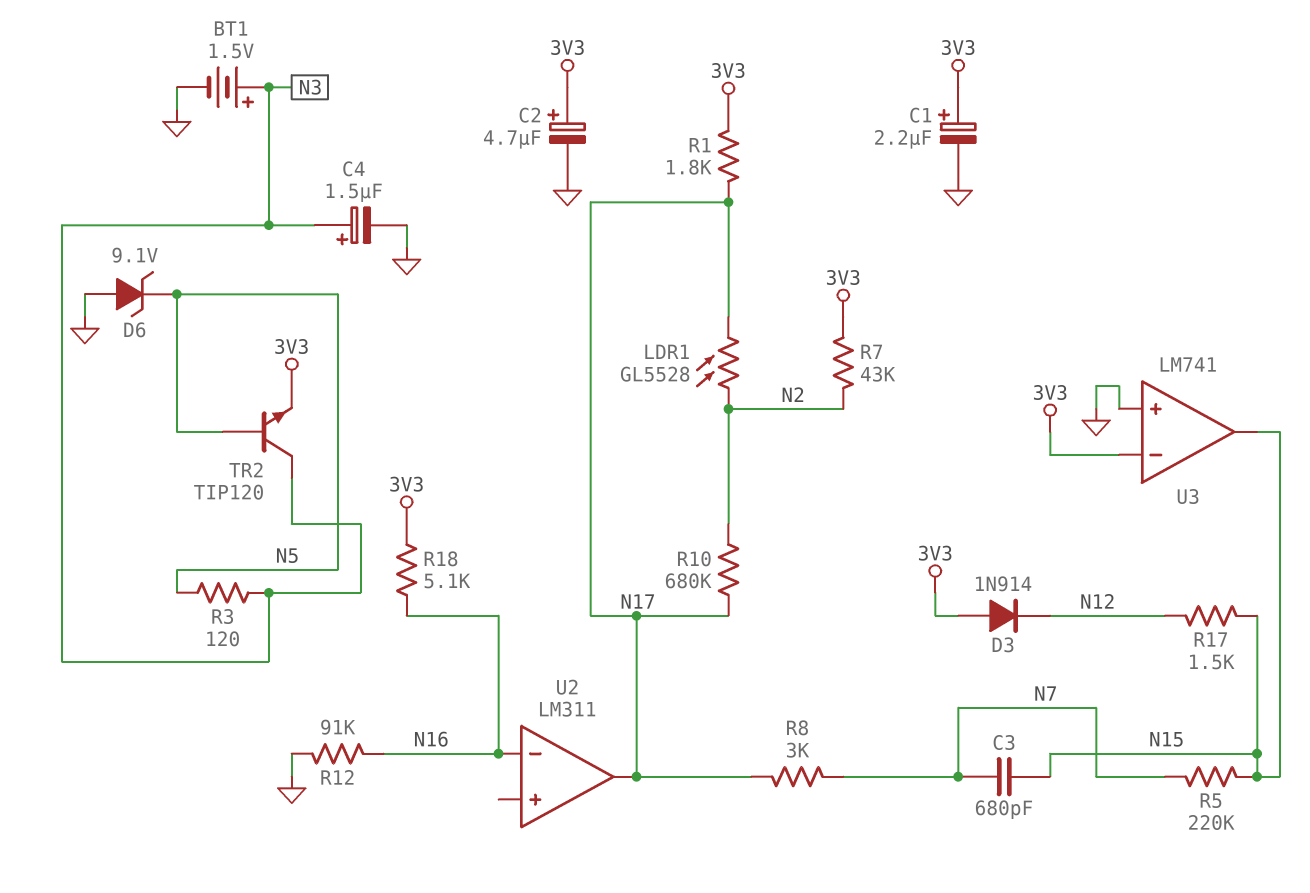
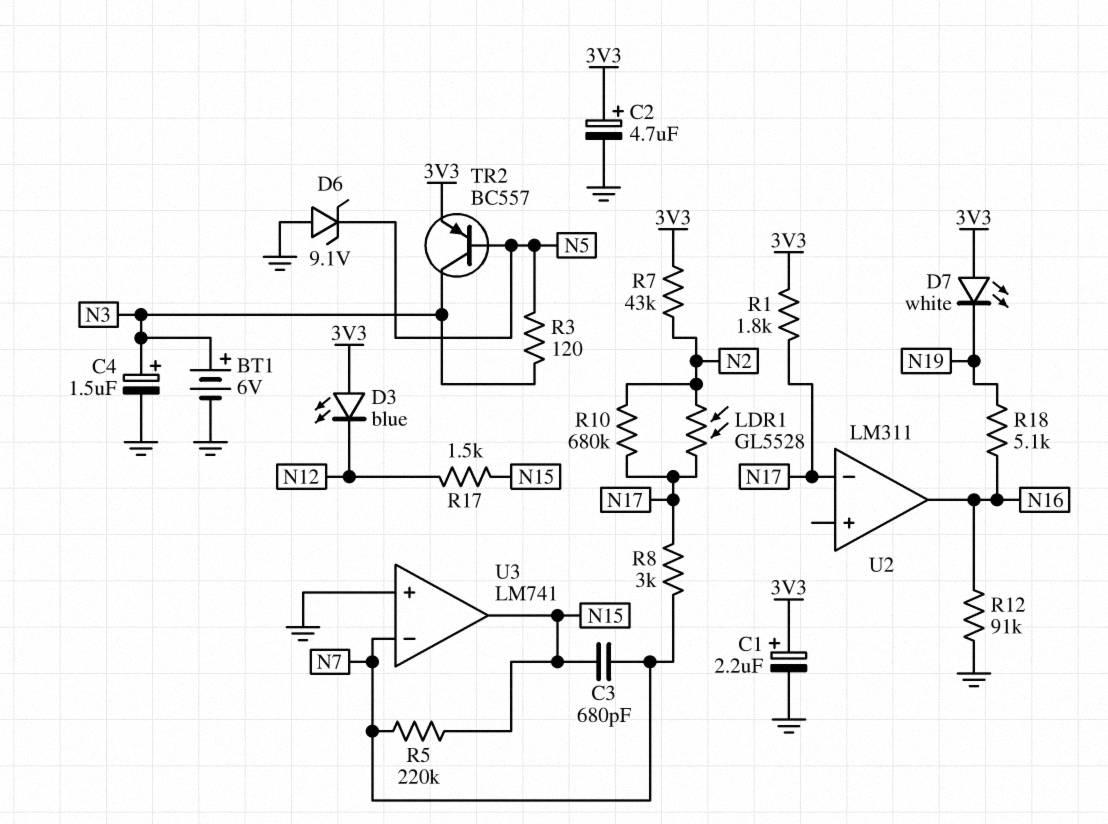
BT1: 1.5V (plus N3, minus GND) -> 6V (plus N3, minus GND)
D3: diode 1N914 (A 3V3, K N12) -> LED blue (A 3V3, K N12)
D7: none -> LED white (A 3V3, K N19)
R18: 5.1k (3V3, N16) -> 5.1k (N16, N19)
TR2: NPN TIP120 (B N5, C N3, E 3V3) -> PNP BC557 (B N5, C N3, E 3V3)
U2 pin in-: N16 -> N17
U2 pin out: N17 -> N16
U3 pin in-: 3V3 -> N7

